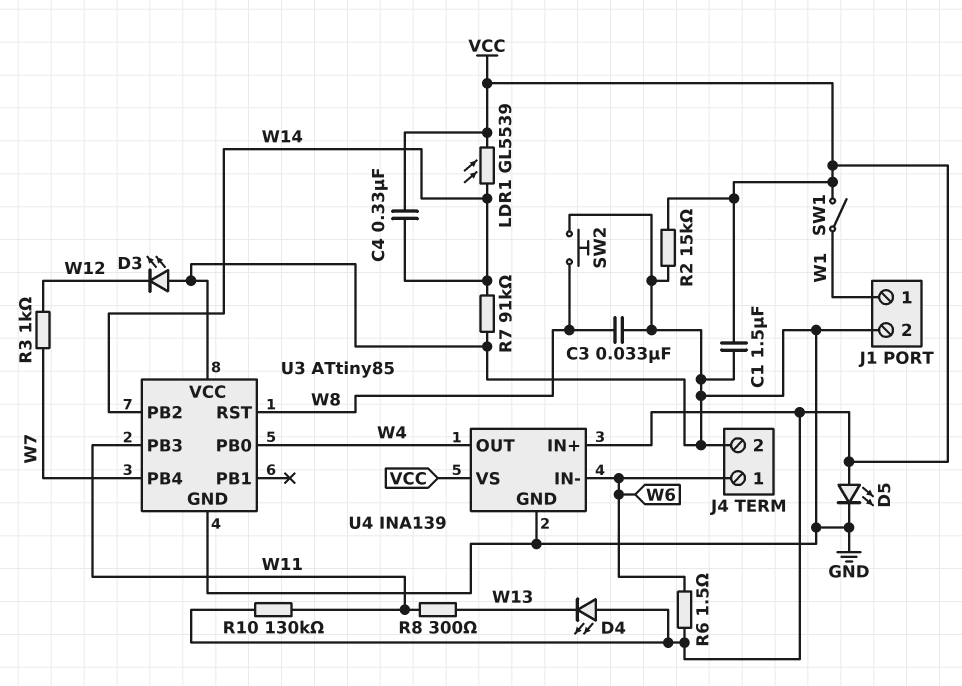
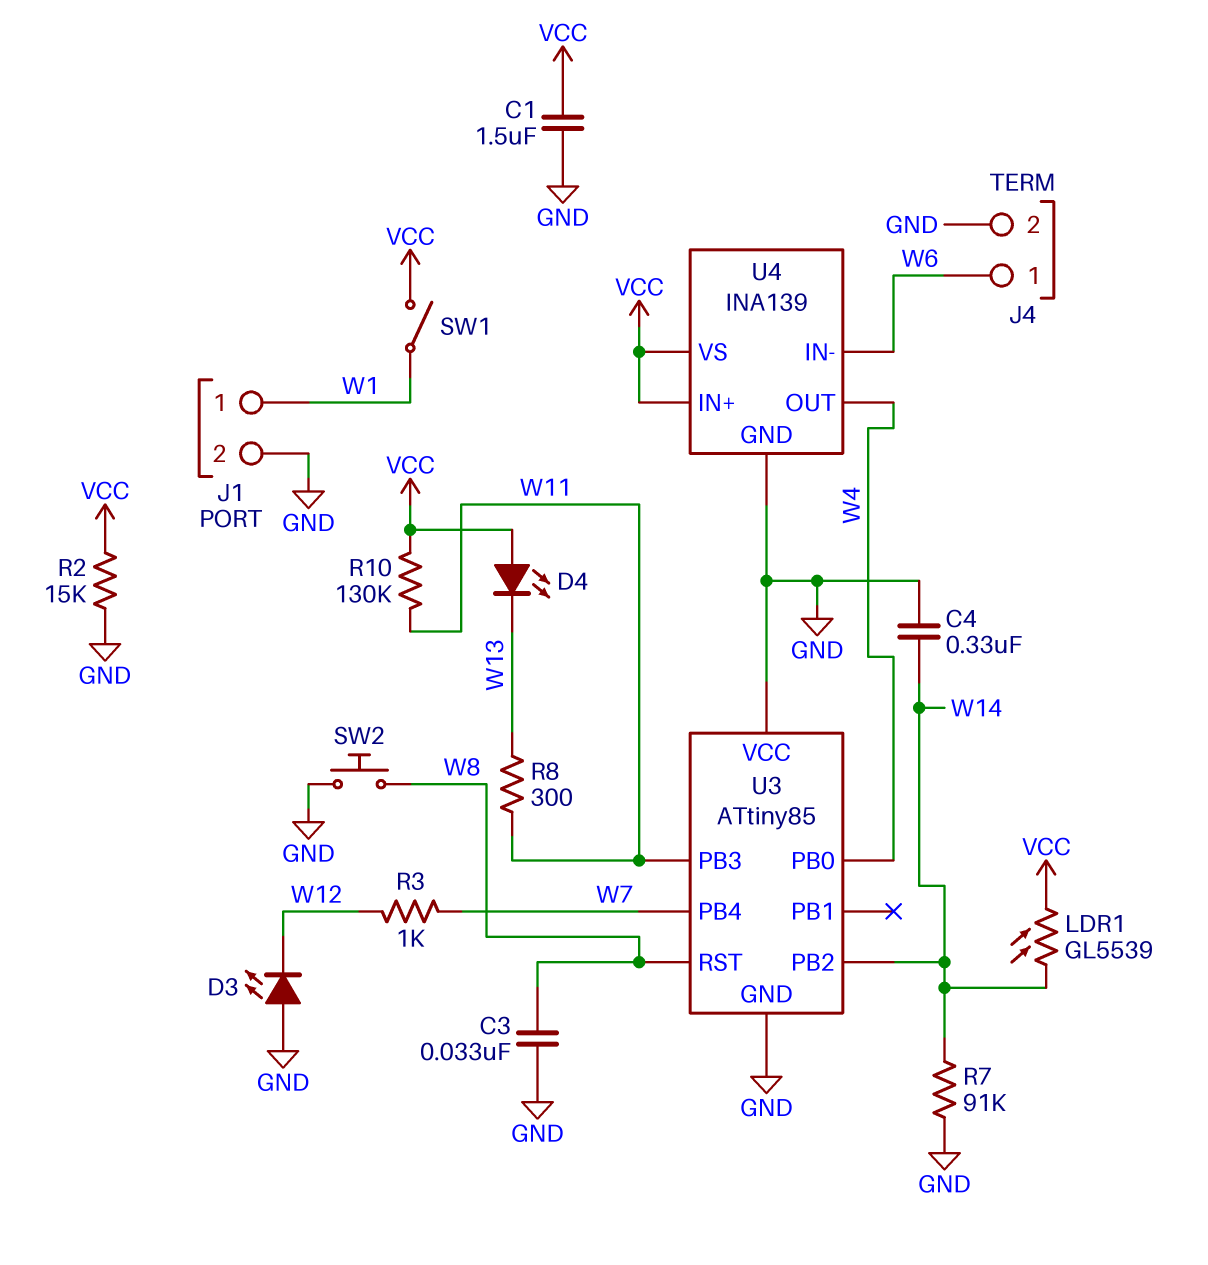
C4: 330nF (VCC, W14) -> 330nF (GND, W14)
D5: LED (A VCC, K GND) -> none
R6: 1.5 (VCC, W6) -> none

